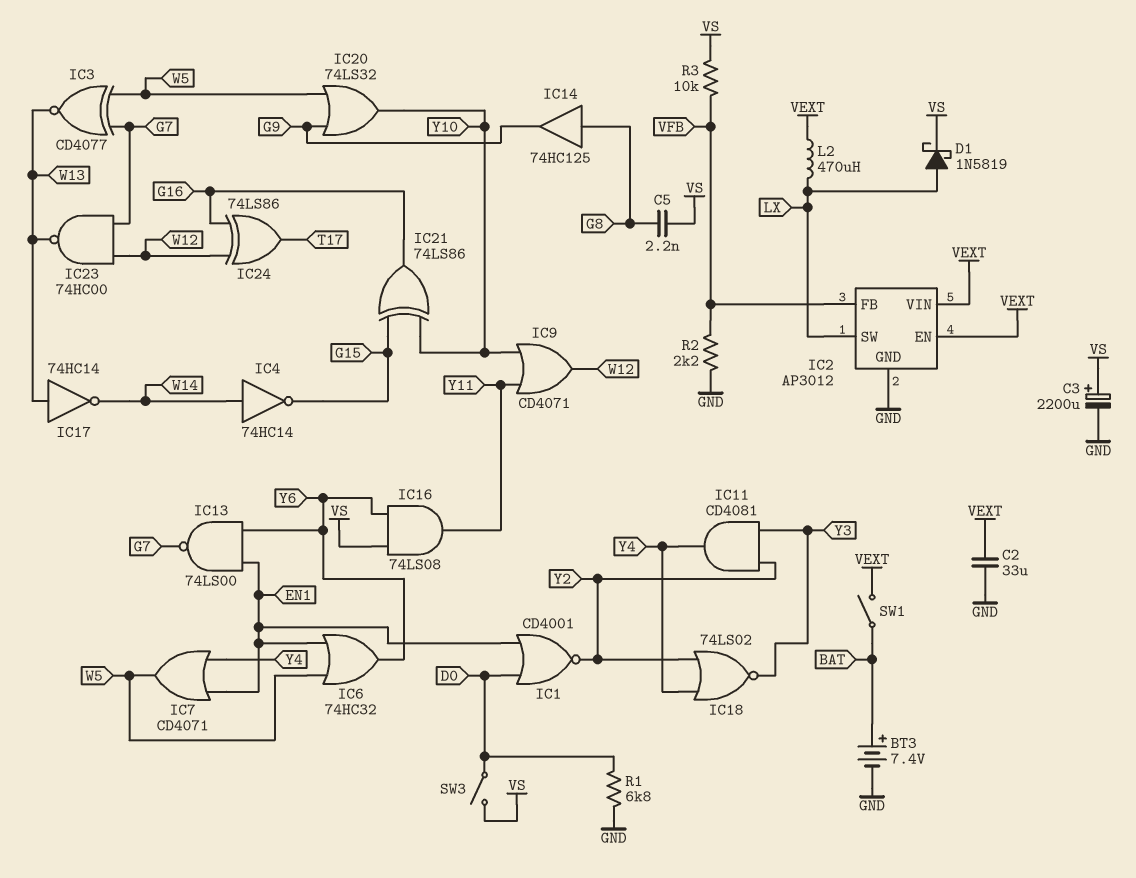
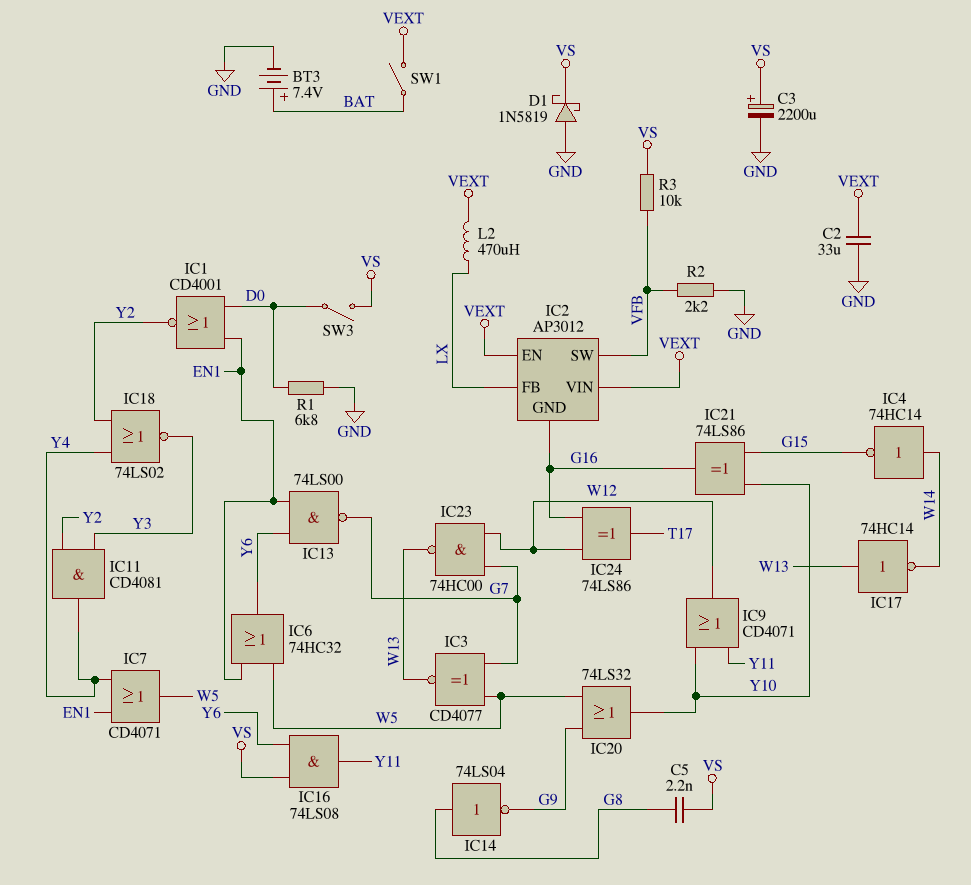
D1: schottky 1N5819 (A LX, K VS) -> schottky 1N5819 (A GND, K VS)
IC2 pin FB: VFB -> LX
IC2 pin GND: GND -> G16
IC2 pin SW: LX -> VFB
IC14: buffer 74HC125 (in G8, out G9) -> NOT 74LS04 (in G8, out G9)

